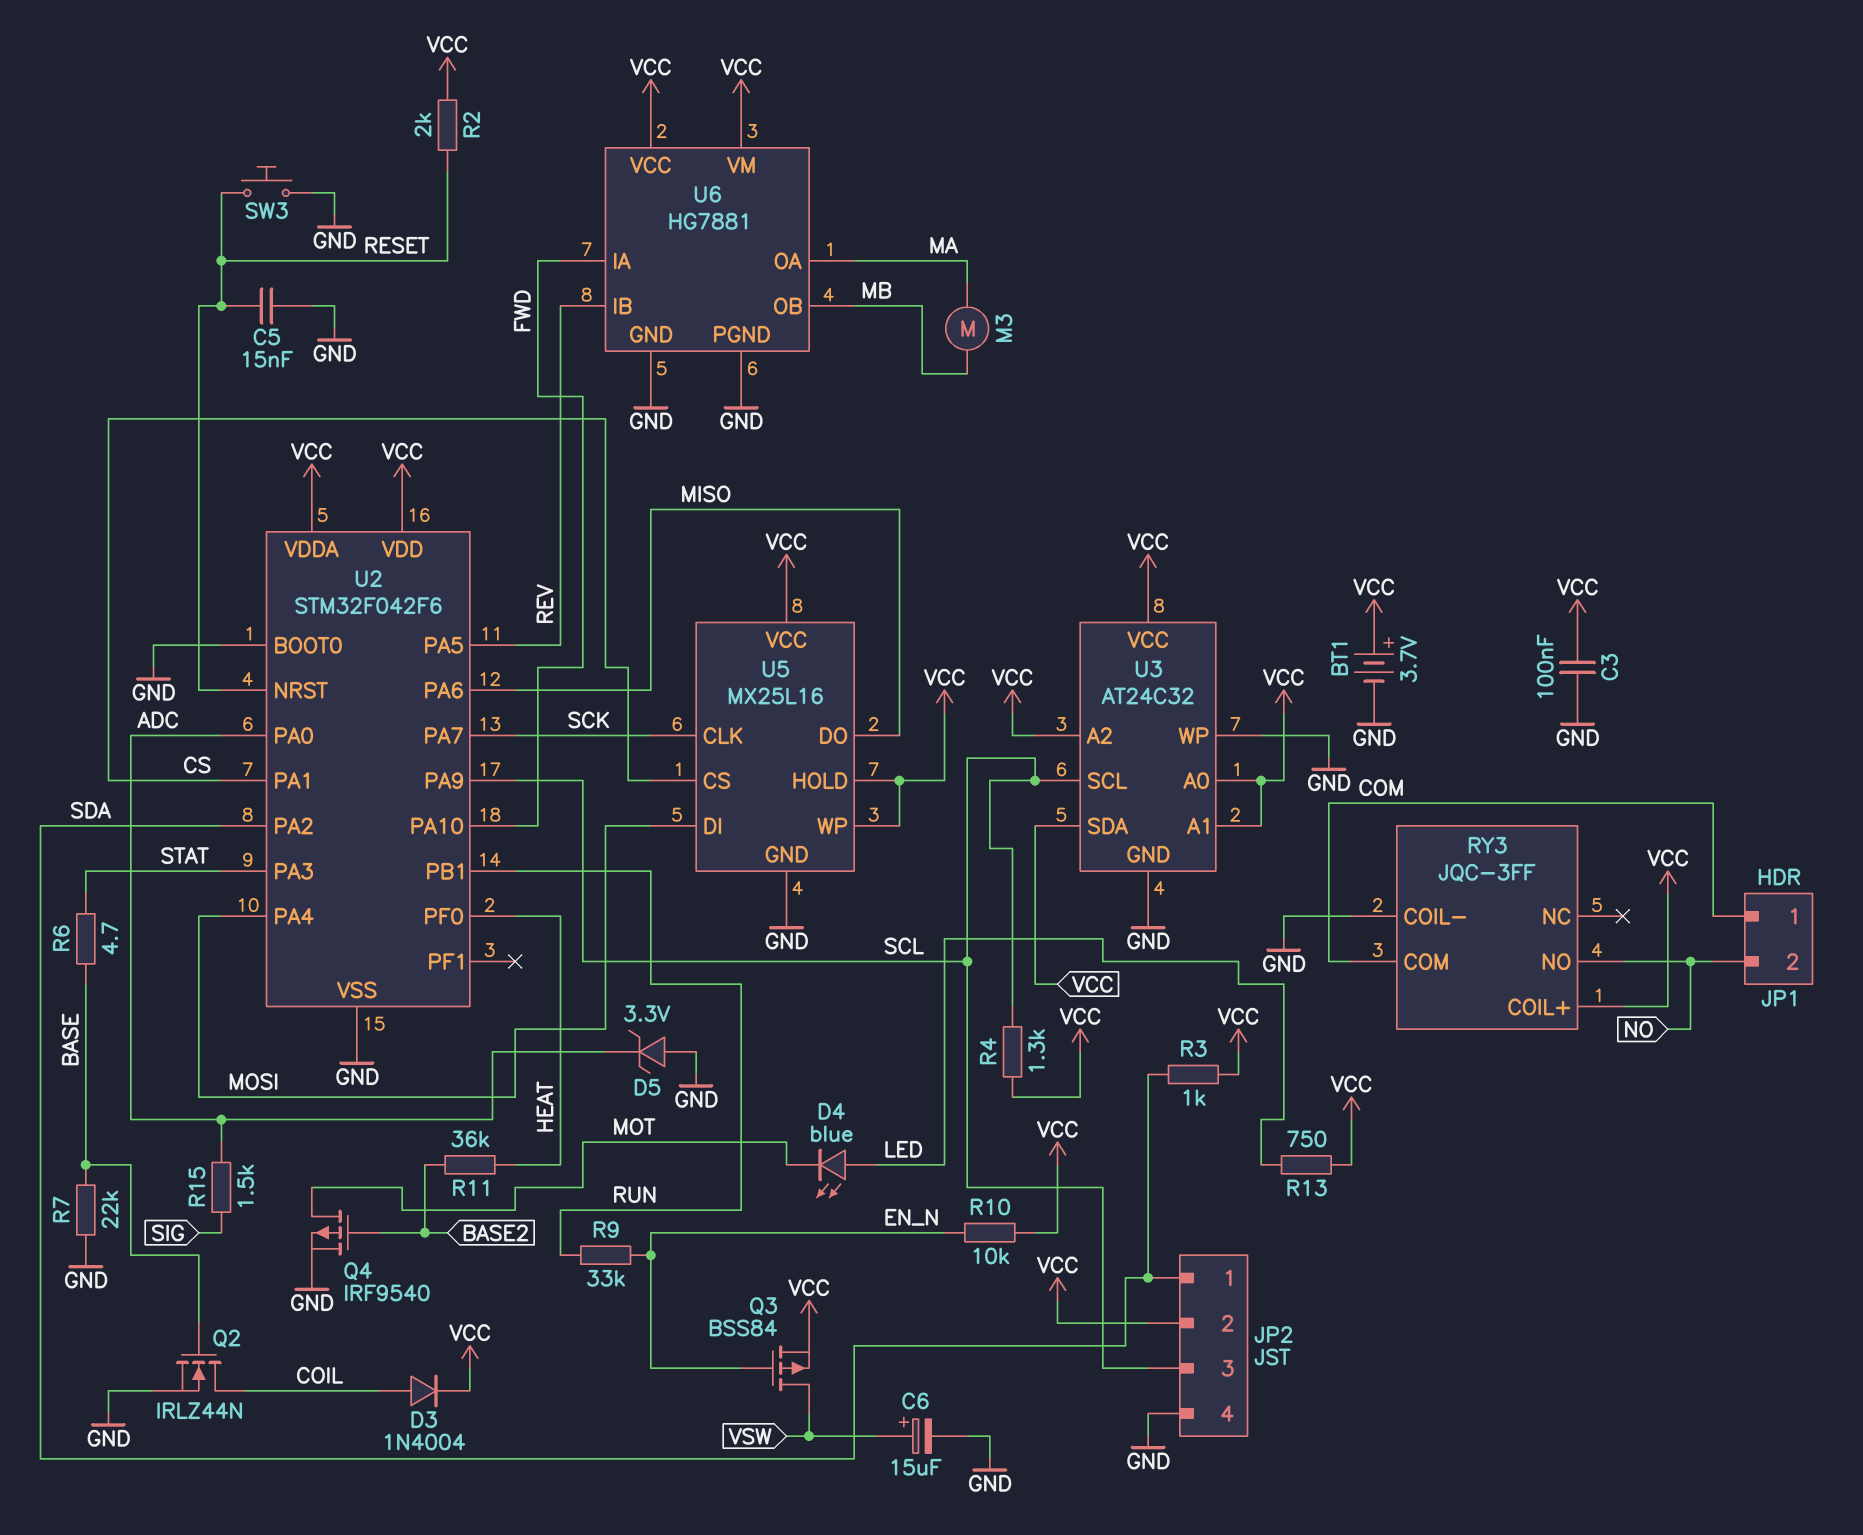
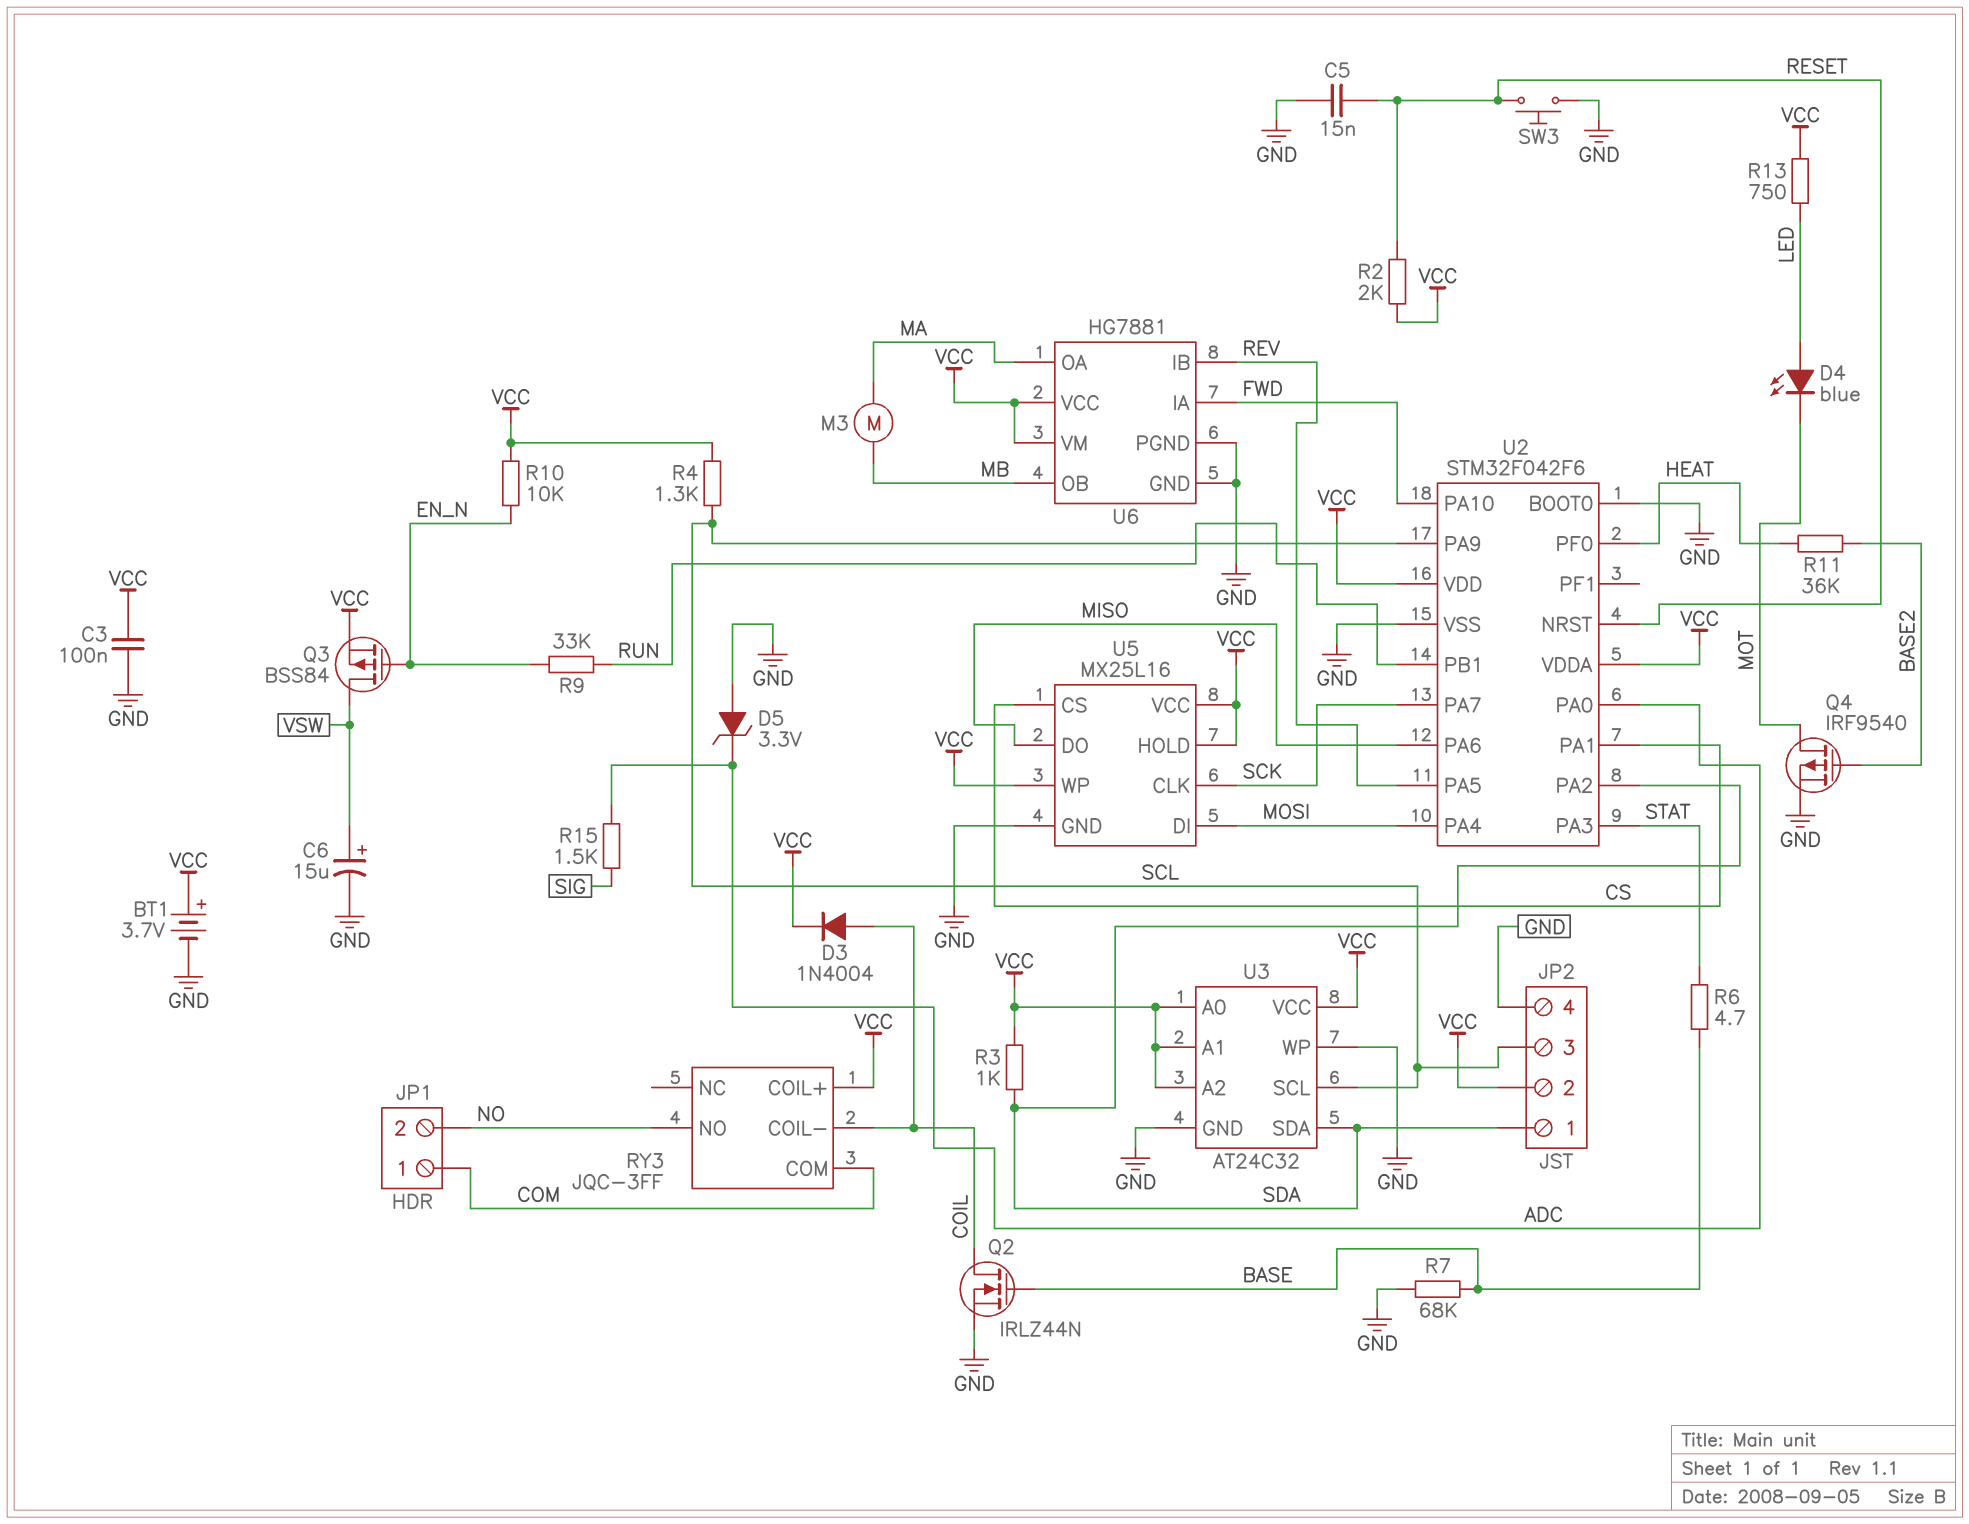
R7: 22k (BASE, GND) -> 68k (BASE, GND)
RY3 pin COIL-: GND -> COIL
U3 pin SDA: VCC -> SDA

